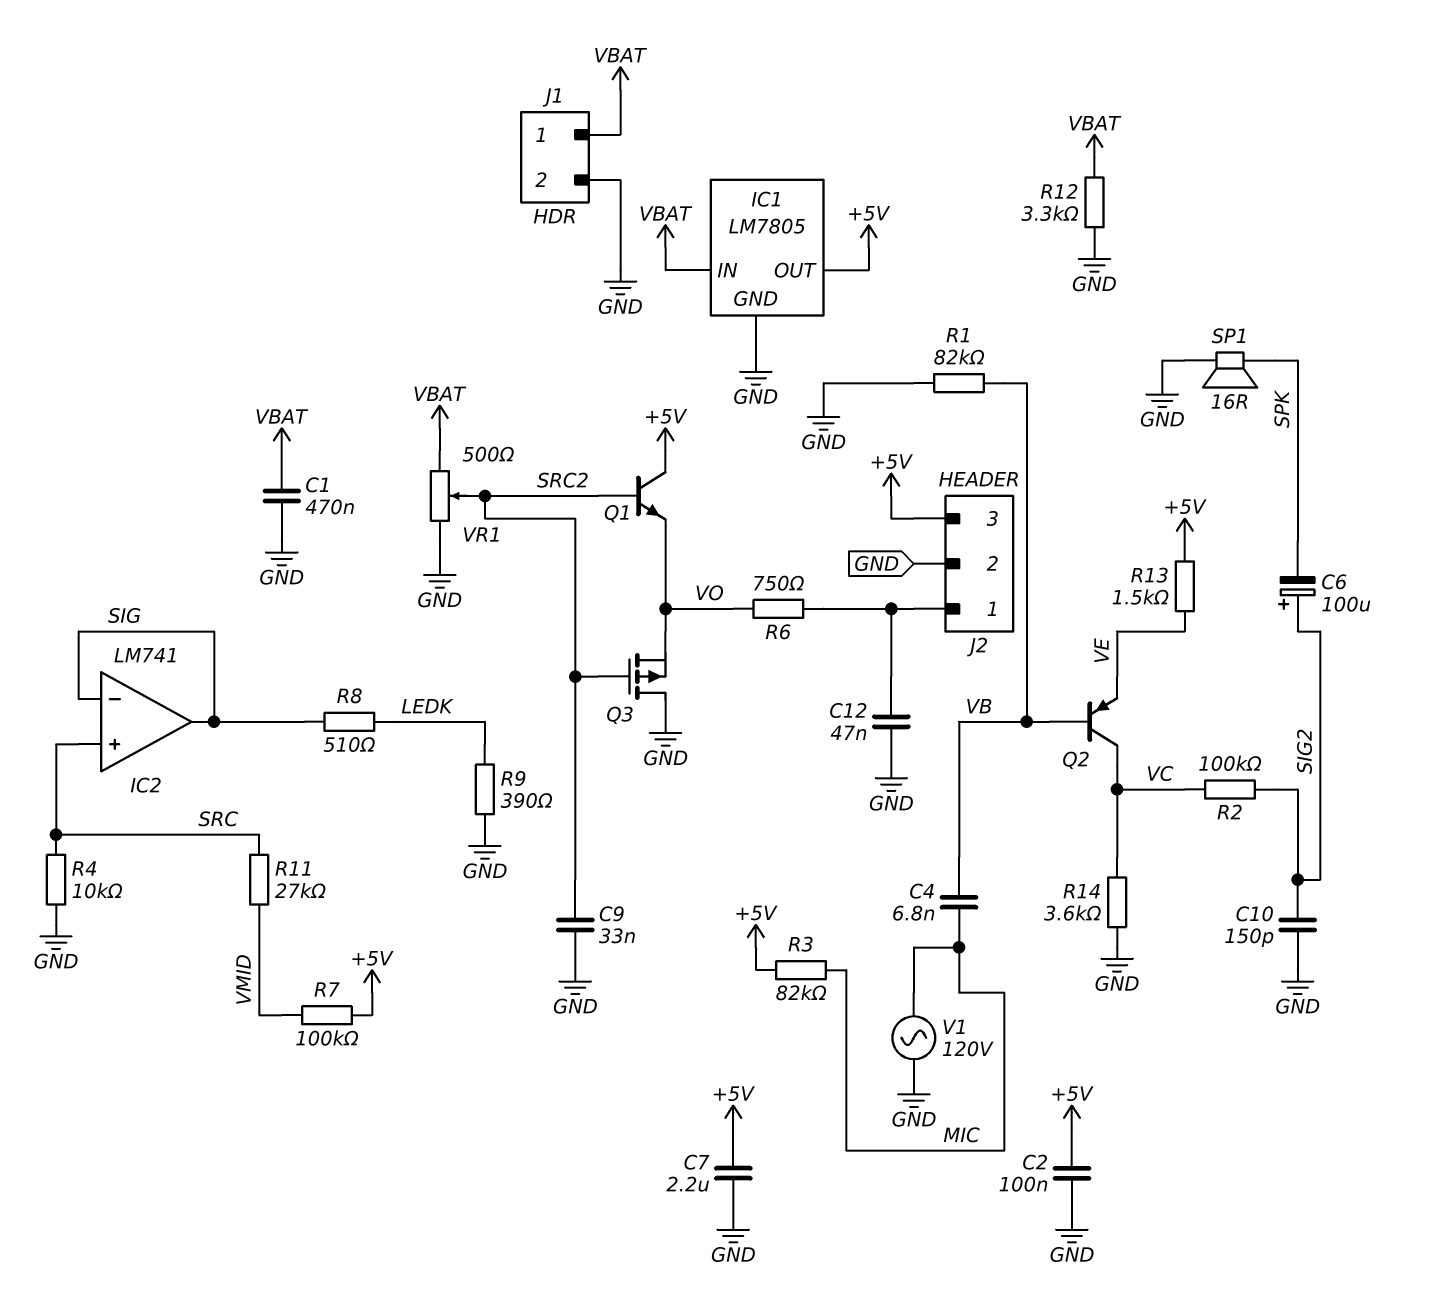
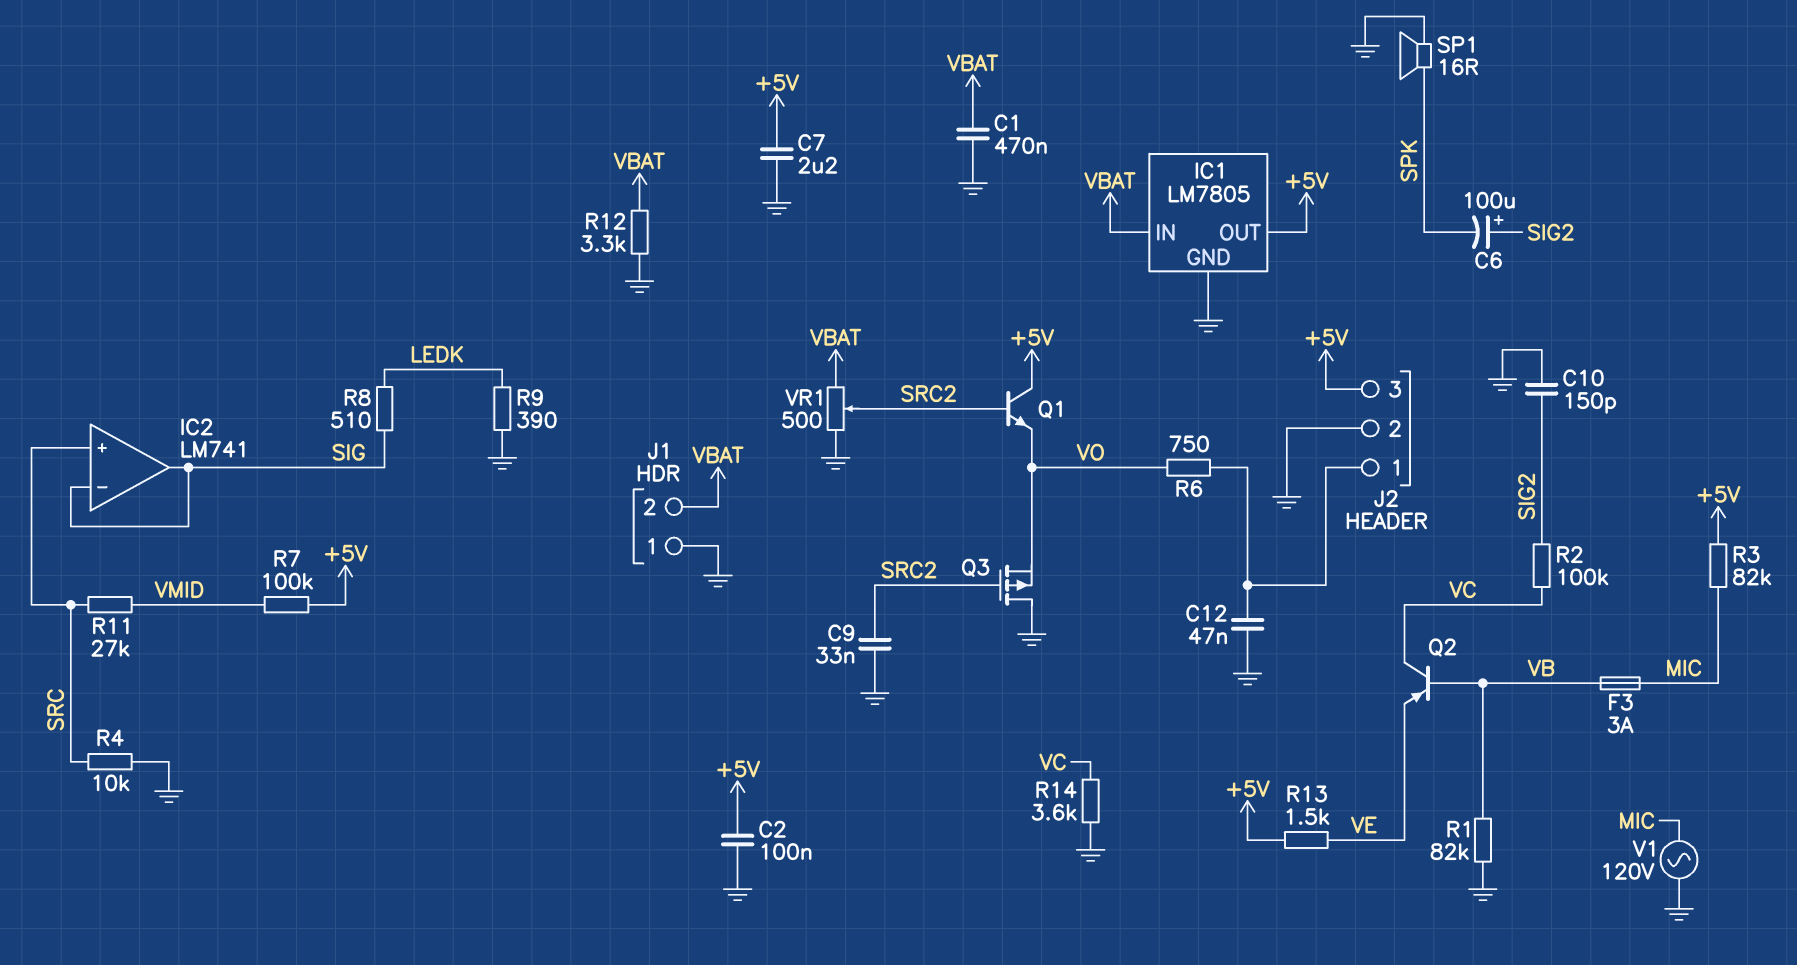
C4: 6.8nF (MIC, VB) -> none
F3: none -> 3A (MIC, VB)
J1 pin 1: VBAT -> GND
J1 pin 2: GND -> VBAT

